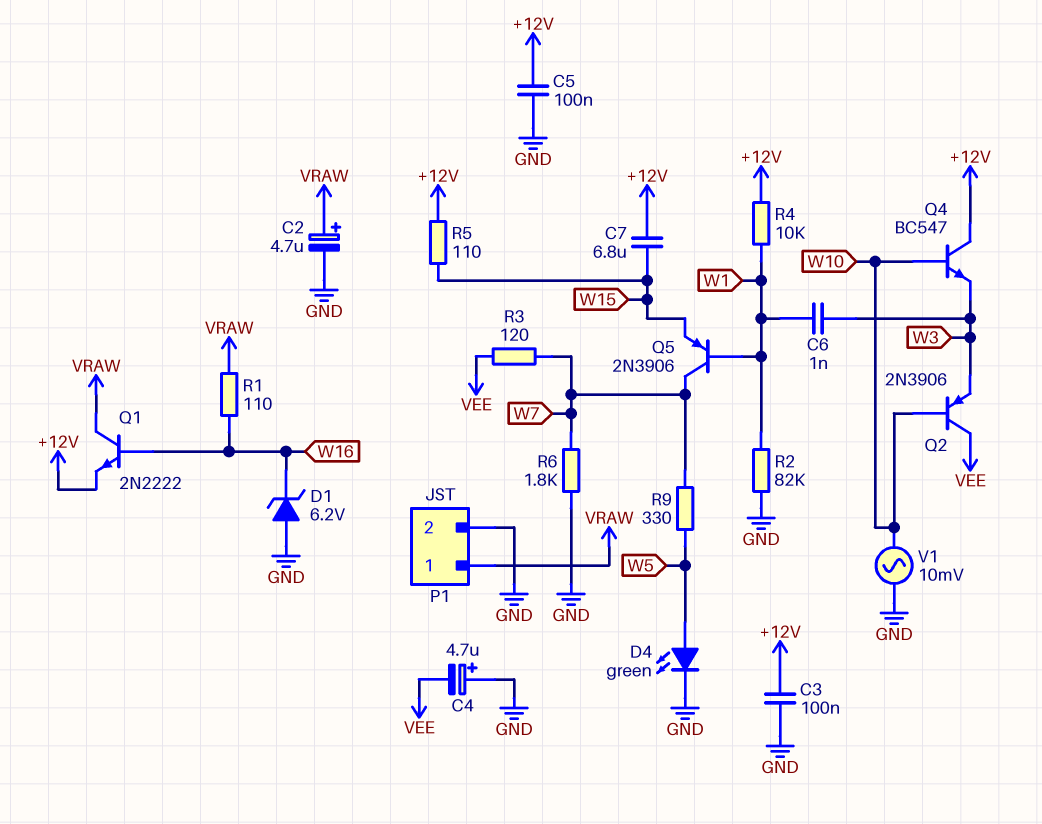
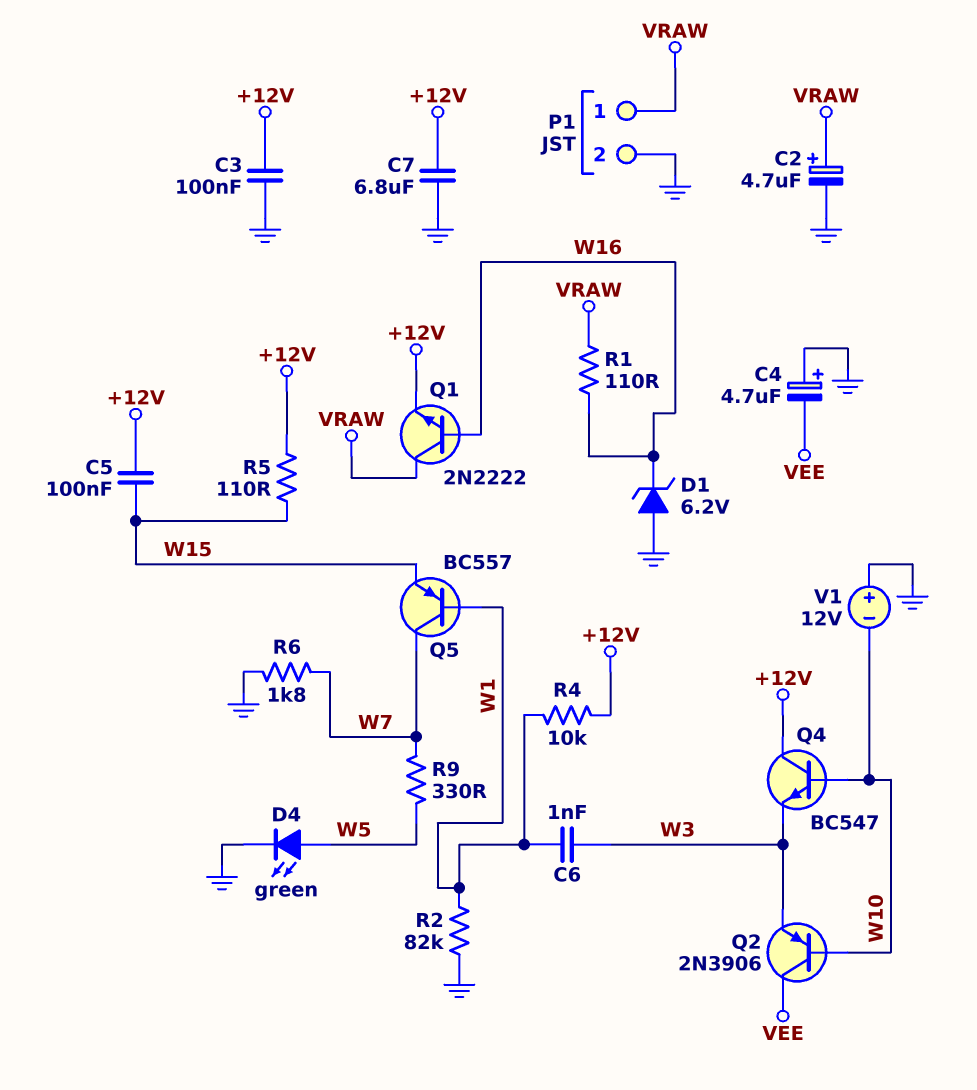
C5: 100nF (+12V, GND) -> 100nF (+12V, W15)
C7: 6.8uF (+12V, W15) -> 6.8uF (+12V, GND)
Q5: PNP 2N3906 (B W1, C W7, E W15) -> PNP BC557 (B W1, C W7, E W15)
R3: 120 (VEE, W7) -> none
V1: AC 10mV (GND, W10) -> 12V (plus GND, minus W10)

